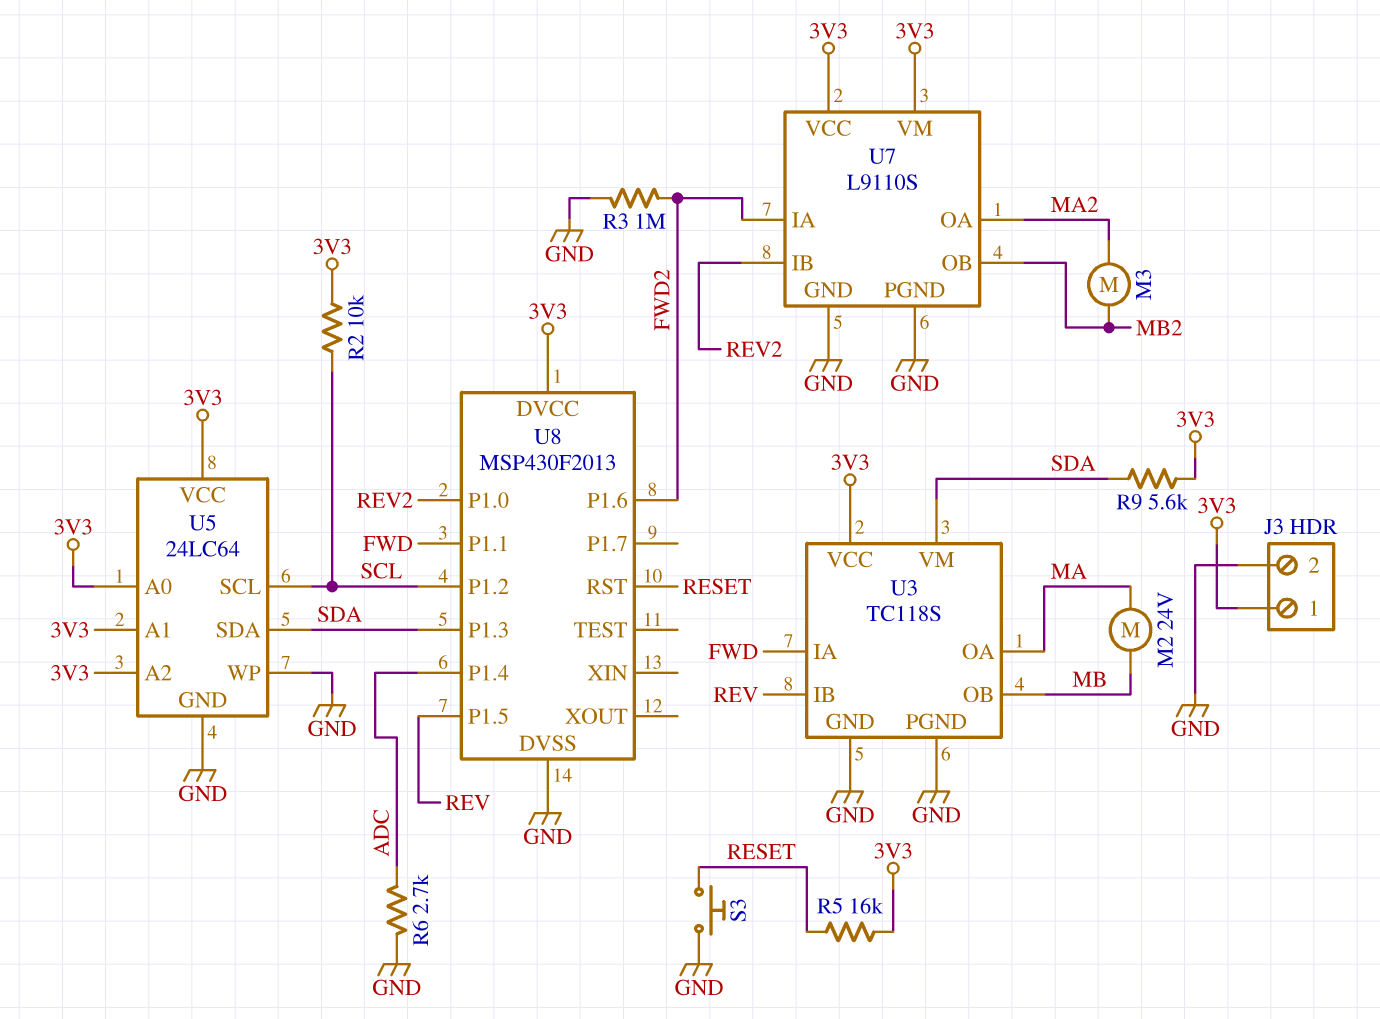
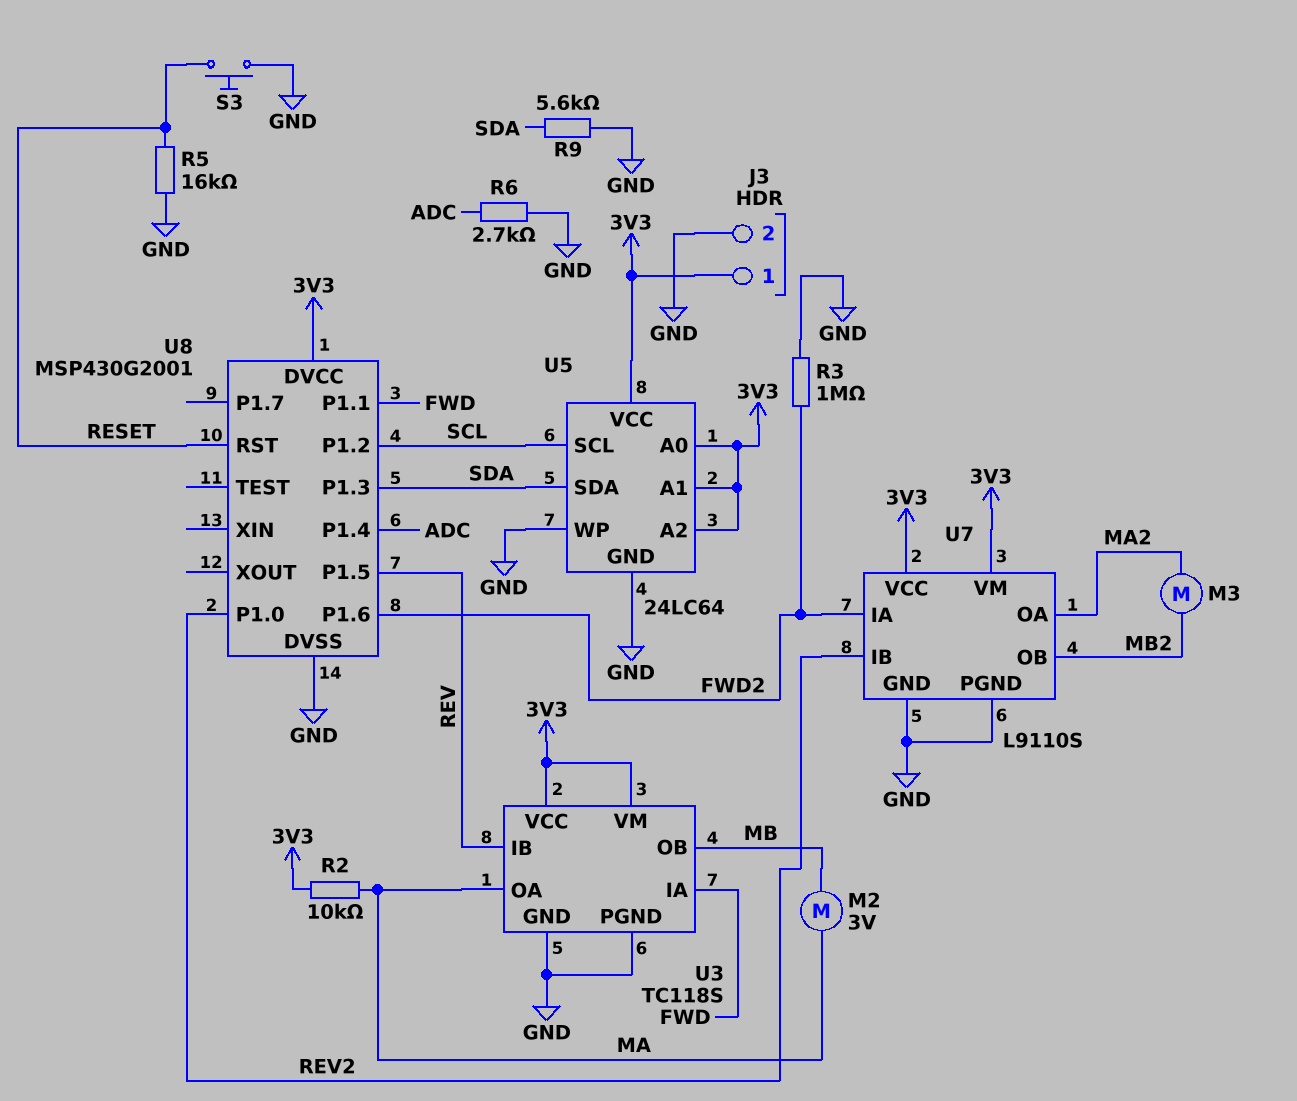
M2: motor 24V (MA, MB) -> motor 3V (MA, MB)
R2: 10k (3V3, SCL) -> 10k (3V3, MA)
R5: 16k (3V3, RESET) -> 16k (GND, RESET)
R9: 5.6k (3V3, SDA) -> 5.6k (GND, SDA)
U3 pin VM: SDA -> 3V3
U8: MSP430F2013 -> MSP430G2001

